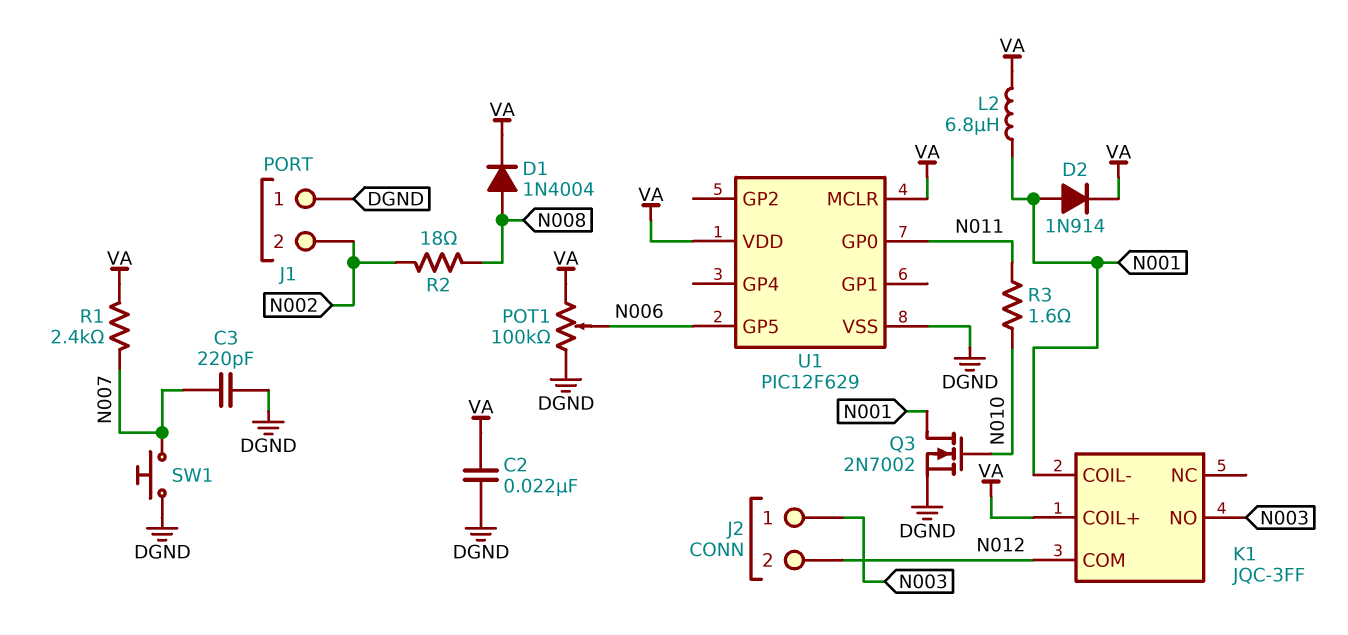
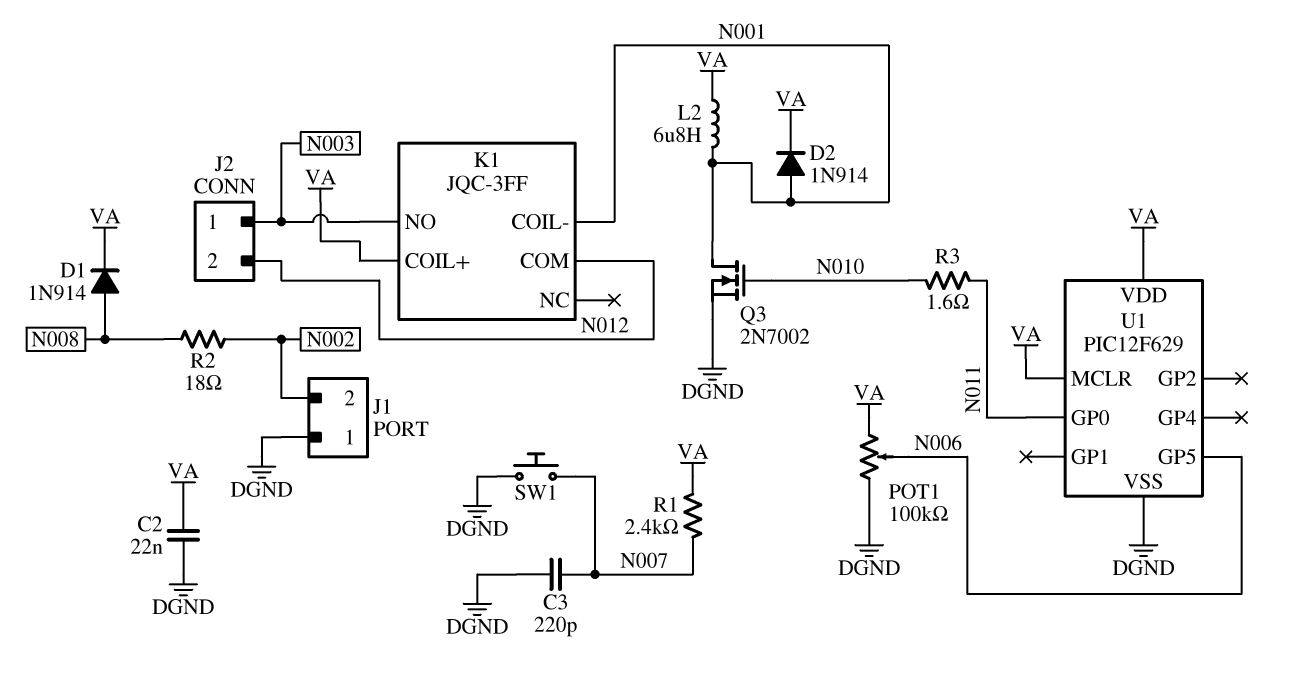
D1: diode 1N4004 (A N008, K VA) -> diode 1N914 (A N008, K VA)

